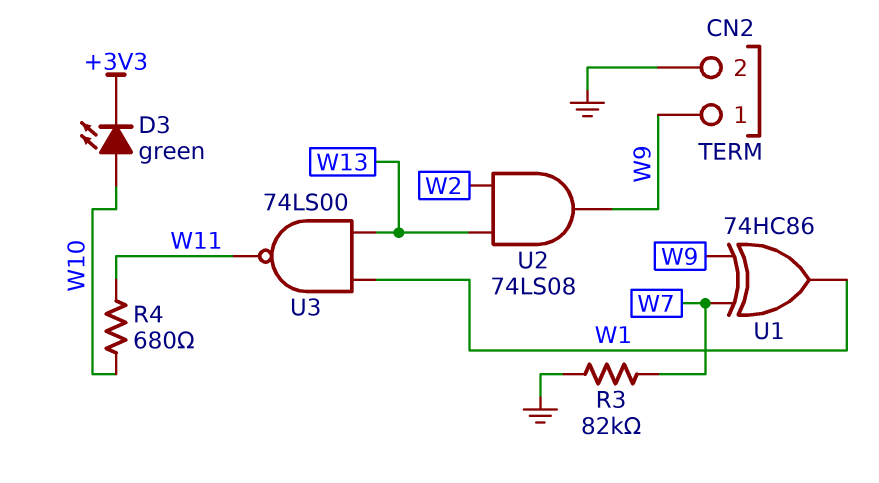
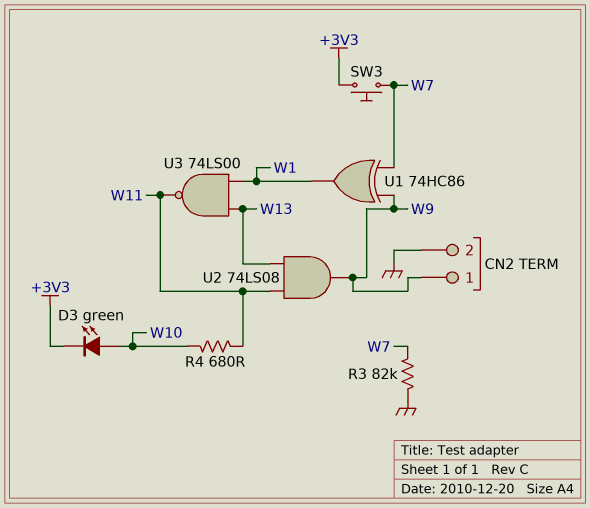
SW3: none -> button (+3V3, W7)
U2: AND 74LS08 (in W2, in W13, out W9) -> AND 74LS08 (in W11, in W13, out W9)

